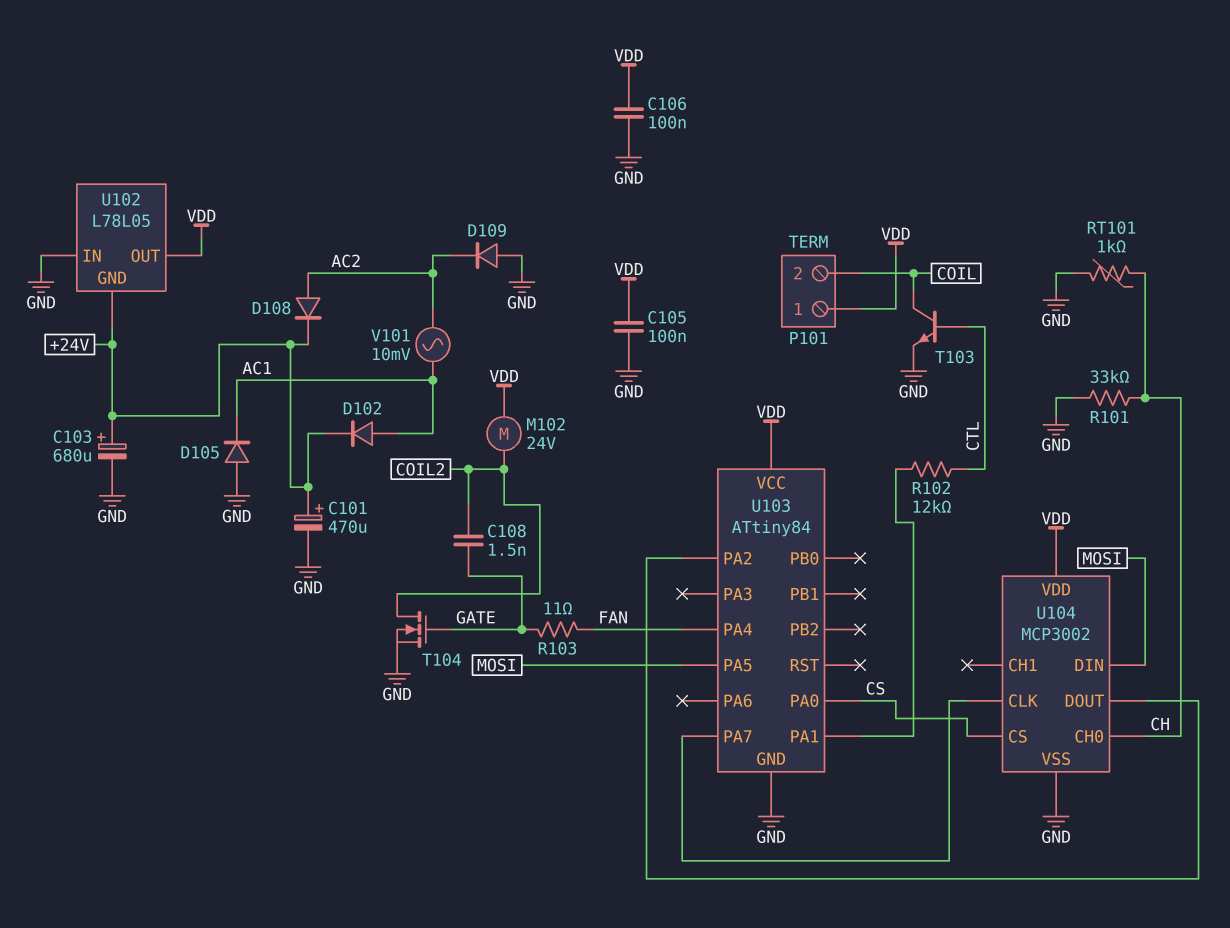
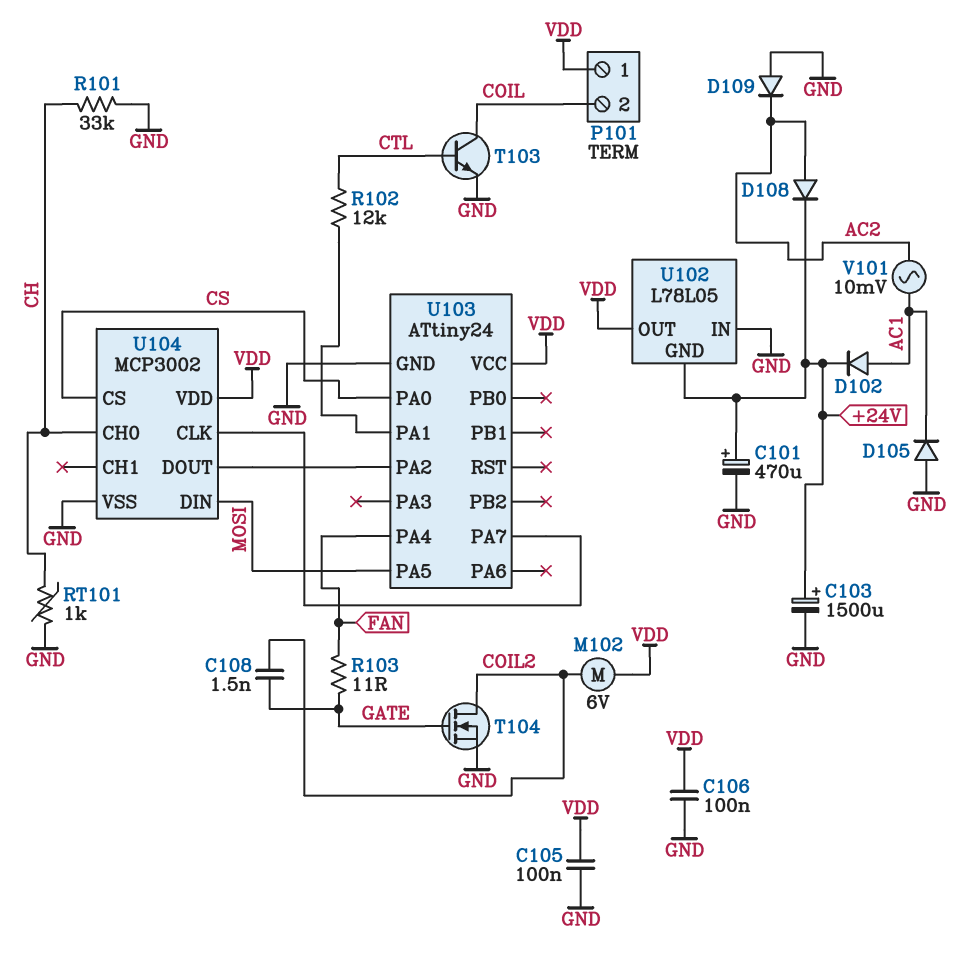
C103: 680uF (plus +24V, minus GND) -> 1500uF (plus +24V, minus GND)
M102: motor 24V (COIL2, VDD) -> motor 6V (COIL2, VDD)
U103: ATtiny84 -> ATtiny24

